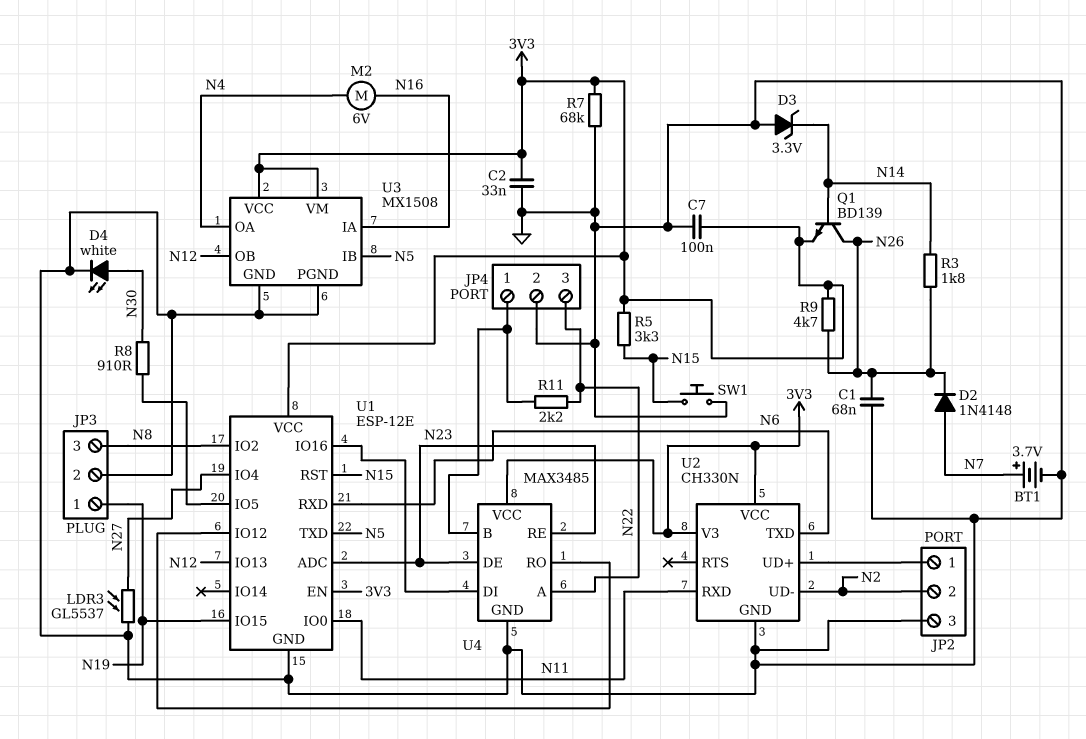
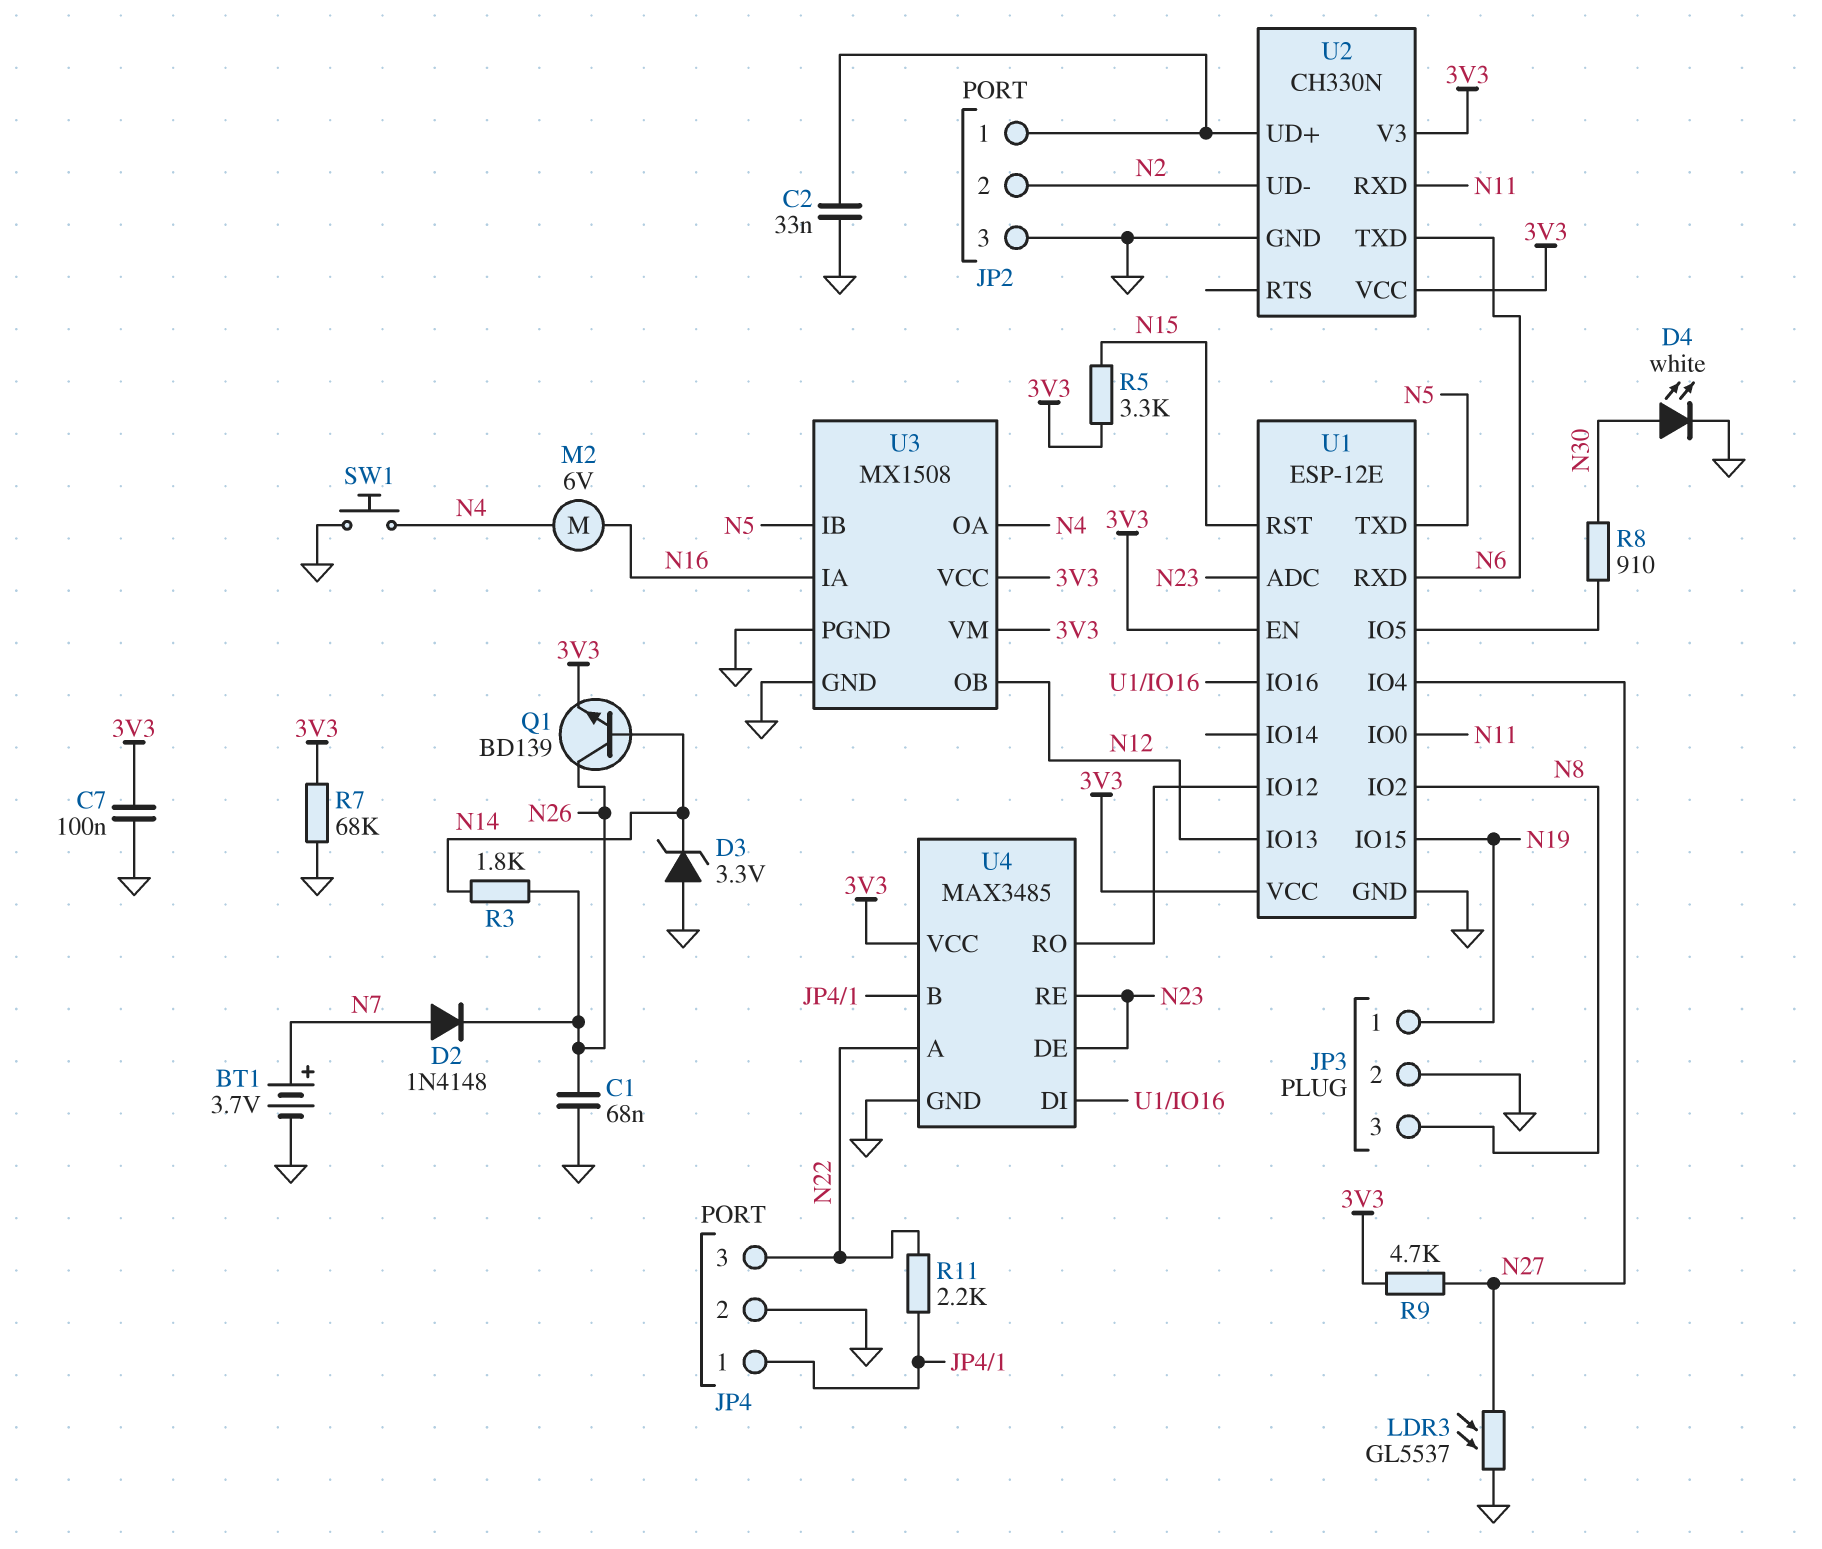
C2: 33nF (3V3, GND) -> 33nF (GND, JP2/1)
R9: 4.7k (3V3, N26) -> 4.7k (3V3, N27)
SW1: button (GND, N15) -> button (GND, N4)

